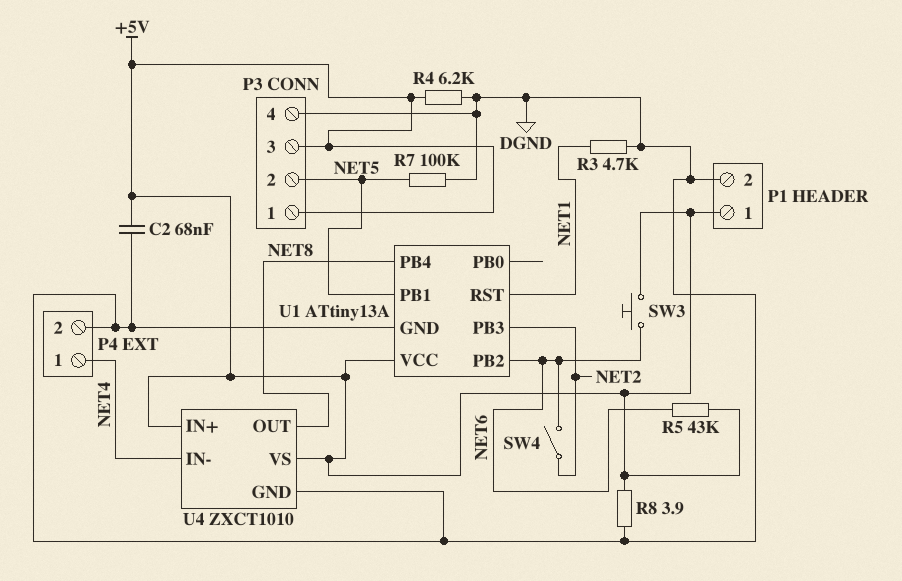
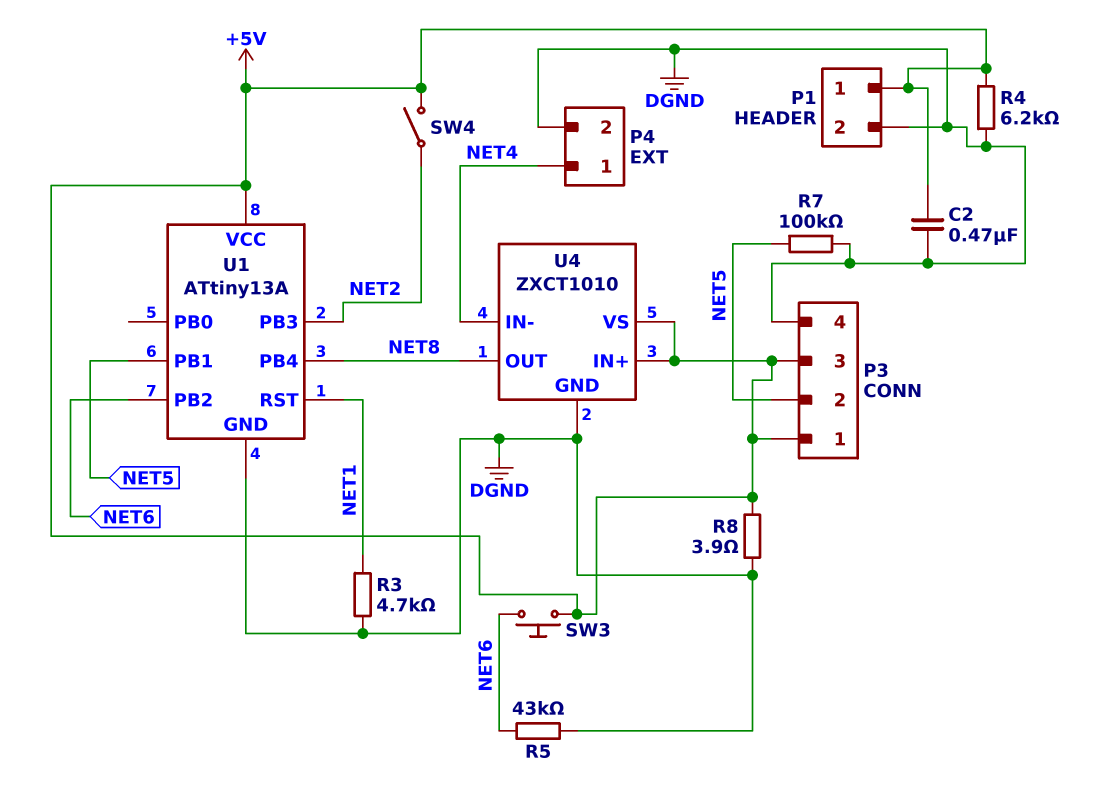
C2: 68nF (+5V, DGND) -> 470nF (+5V, DGND)
R5: 43k (+5V, NET6) -> 43k (DGND, NET6)
SW4: switch (NET2, NET6) -> switch (+5V, NET2)

